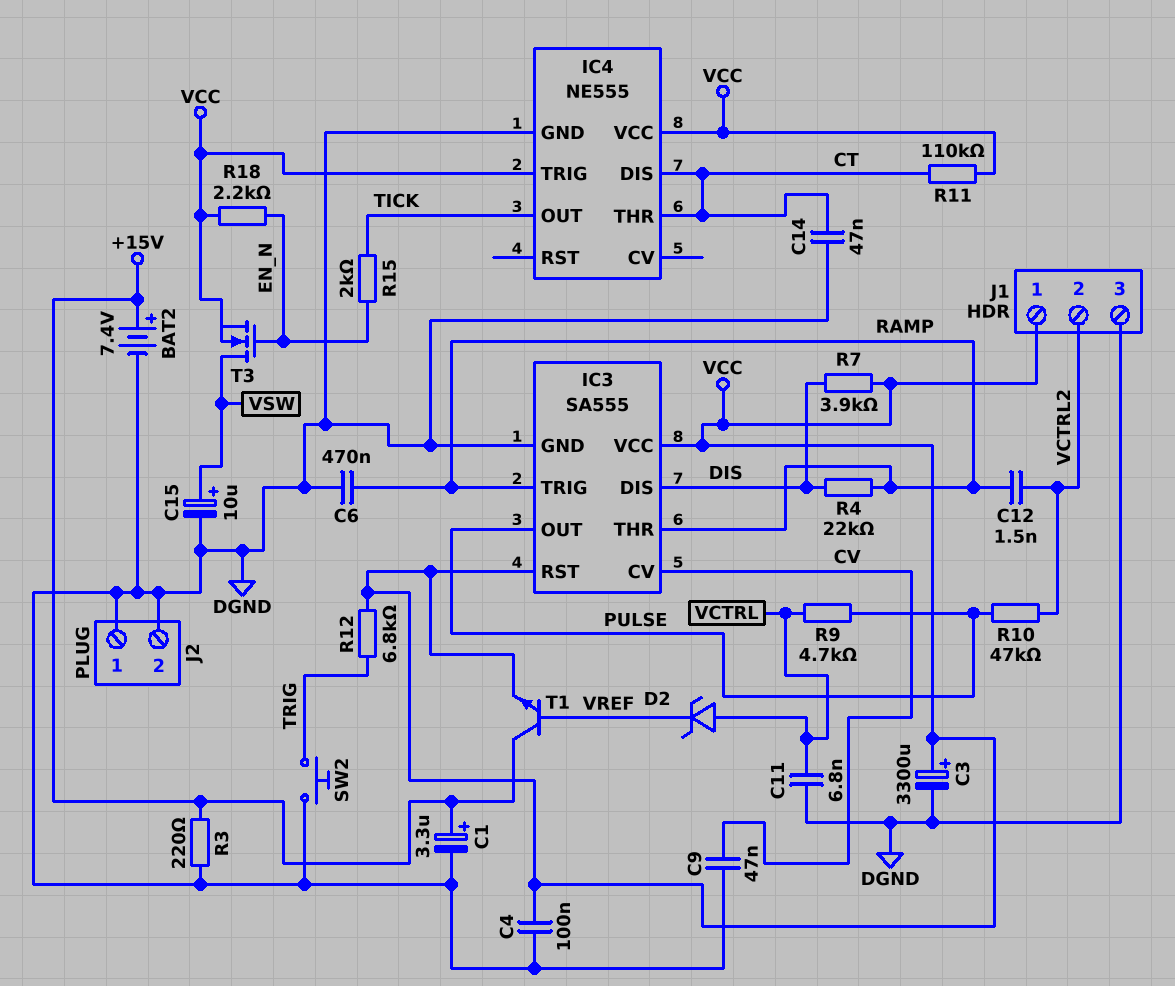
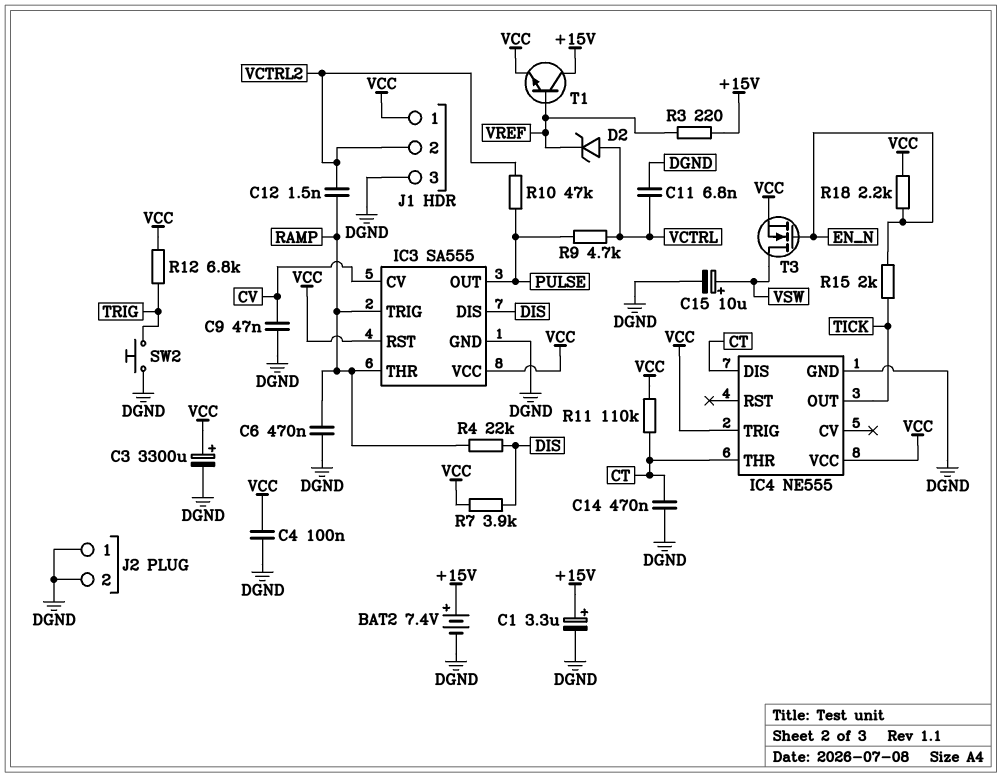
C14: 47nF (CT, DGND) -> 470nF (CT, DGND)
R3: 220 (+15V, DGND) -> 220 (+15V, VREF)

